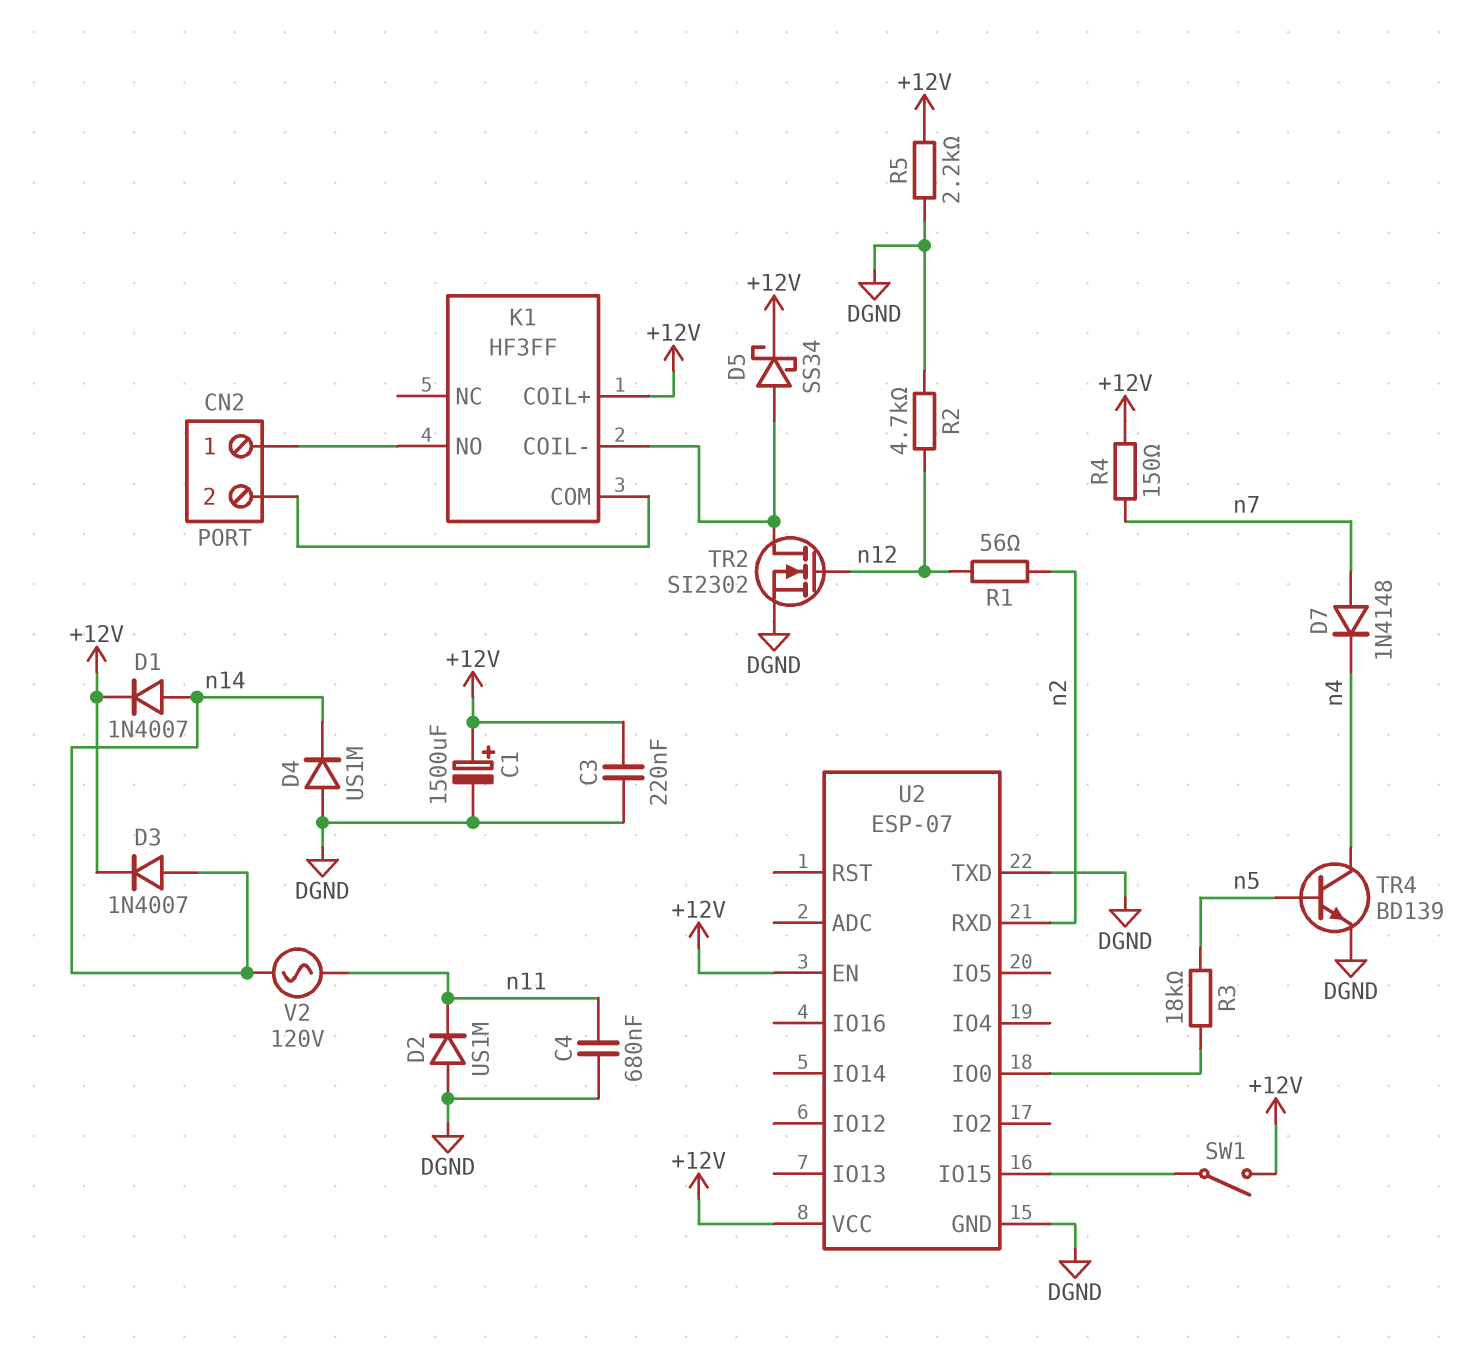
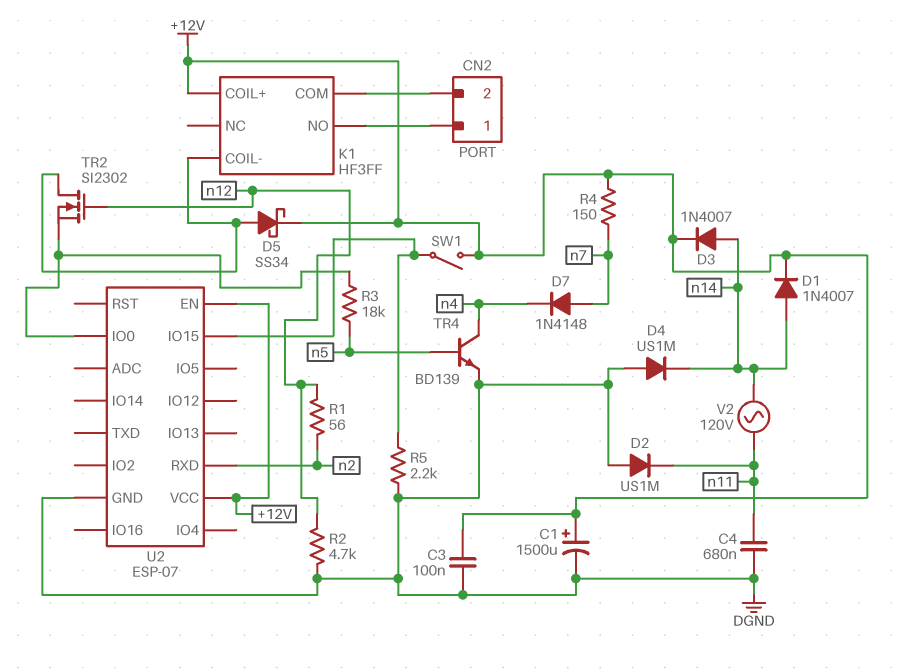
C3: 220nF (+12V, DGND) -> 100nF (+12V, DGND)
R5: 2.2k (+12V, DGND) -> 2.2k (DGND, U2/IO15)
TR2: NMOS SI2302 (G n12, D K1/COIL-, S DGND) -> NMOS SI2302 (G n12, D K1/COIL-, S U2/IO0)
U2 pin TXD: DGND -> none

